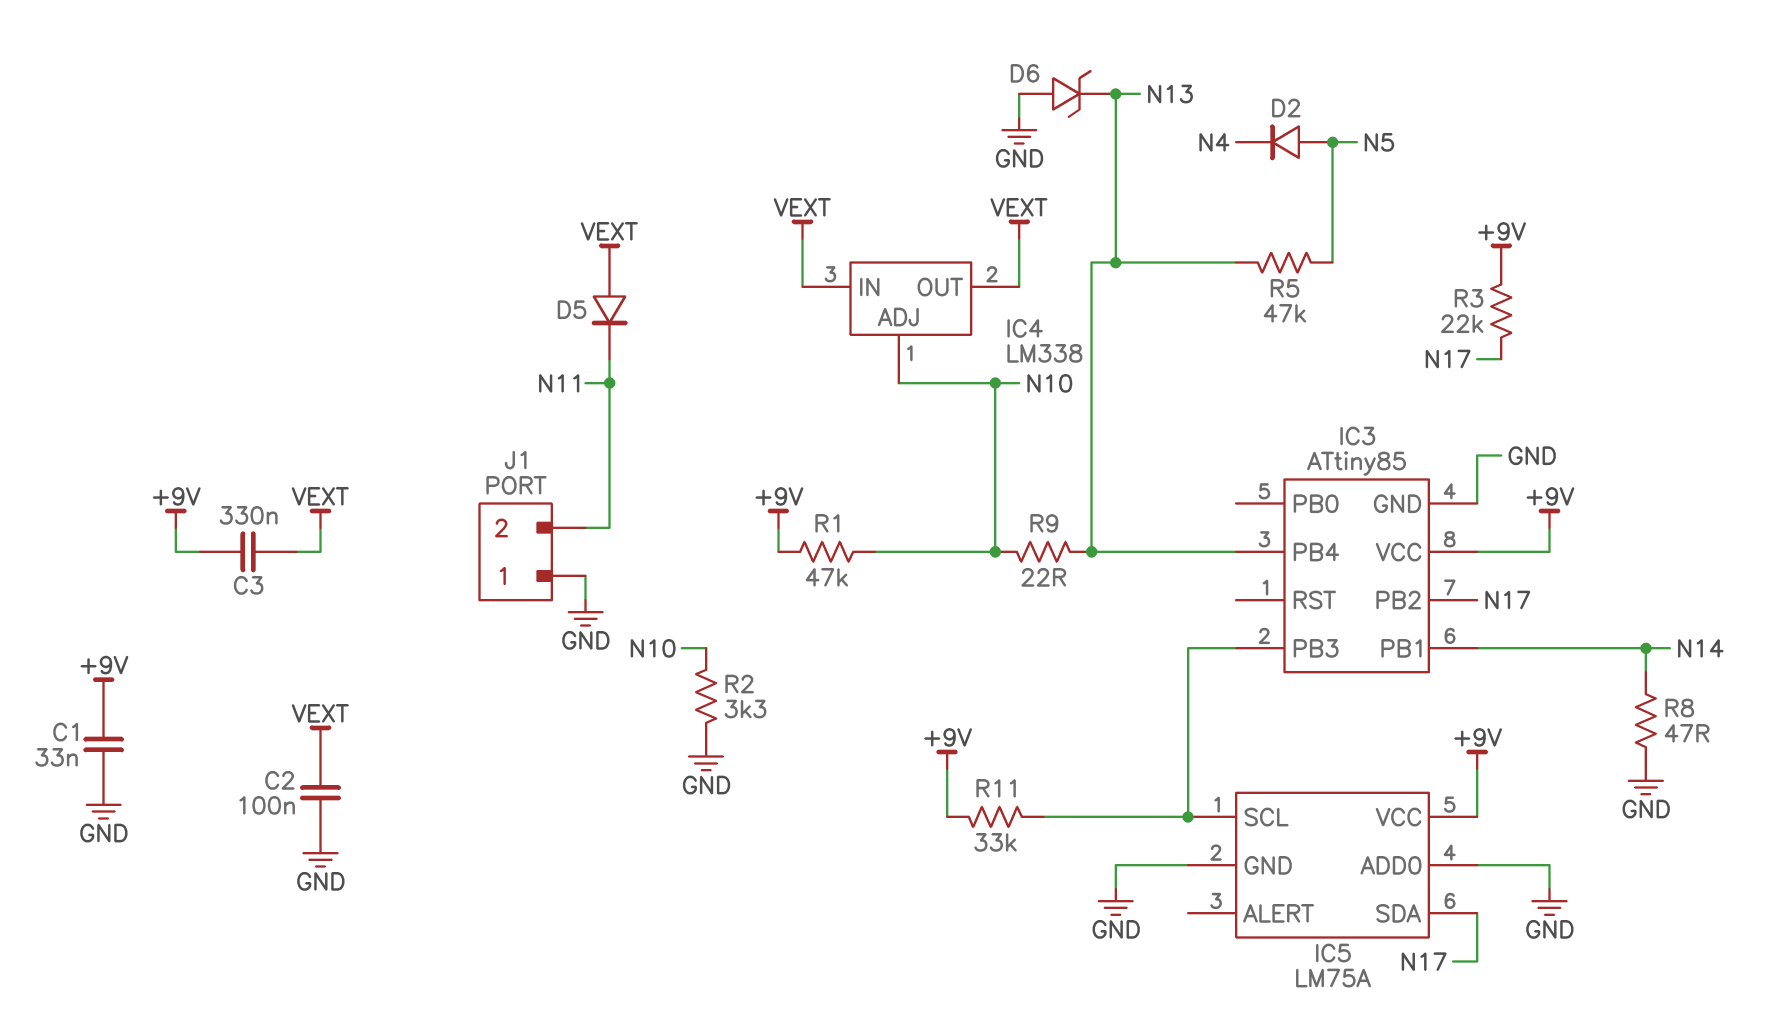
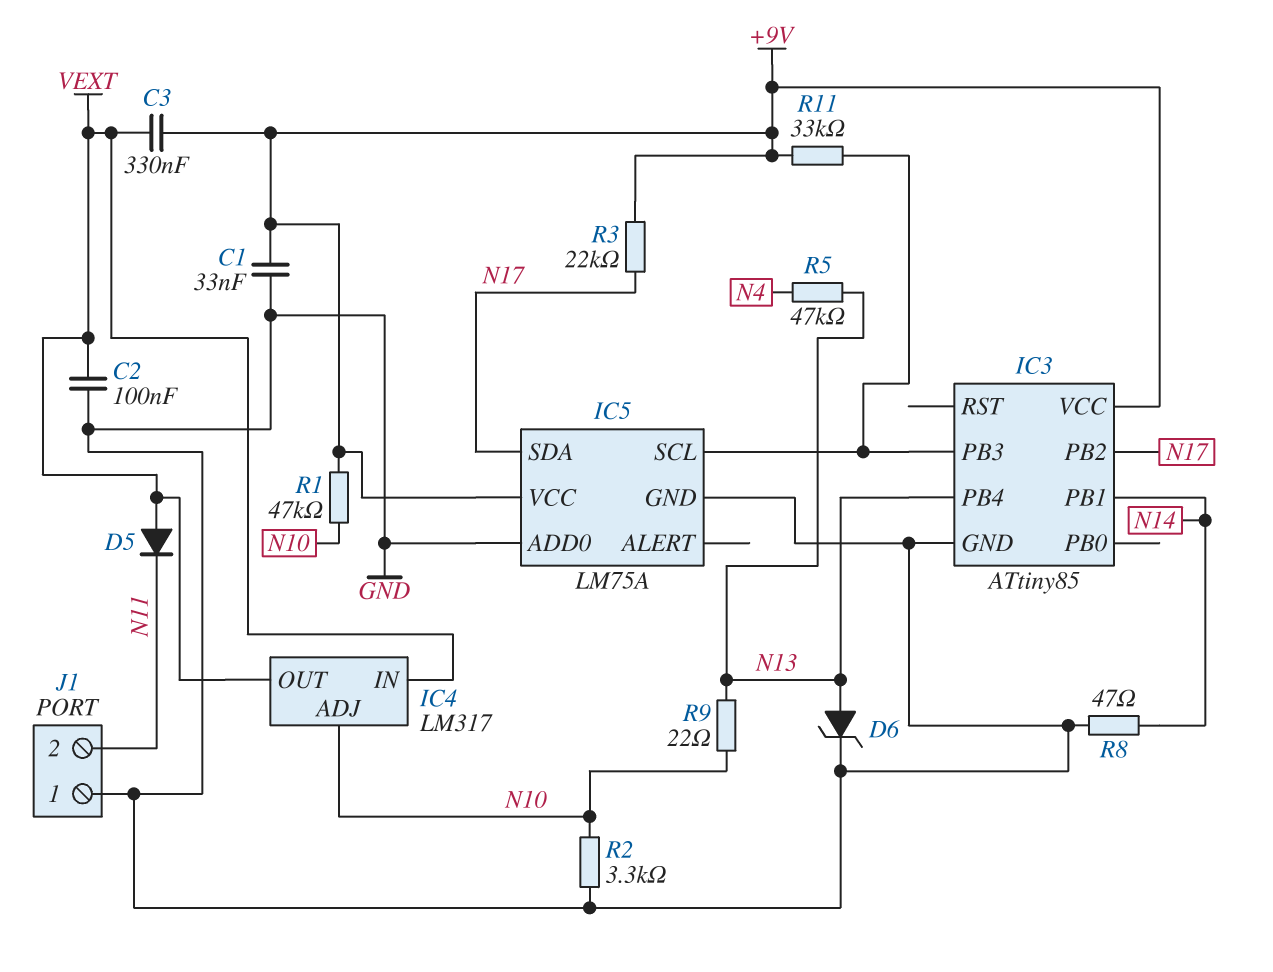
D2: diode (A N5, K N4) -> none
D6: zener (A GND, K N13) -> zener (A N13, K GND)
IC4: LM338 -> LM317
R5: 47k (N5, N13) -> 47k (N4, N13)

